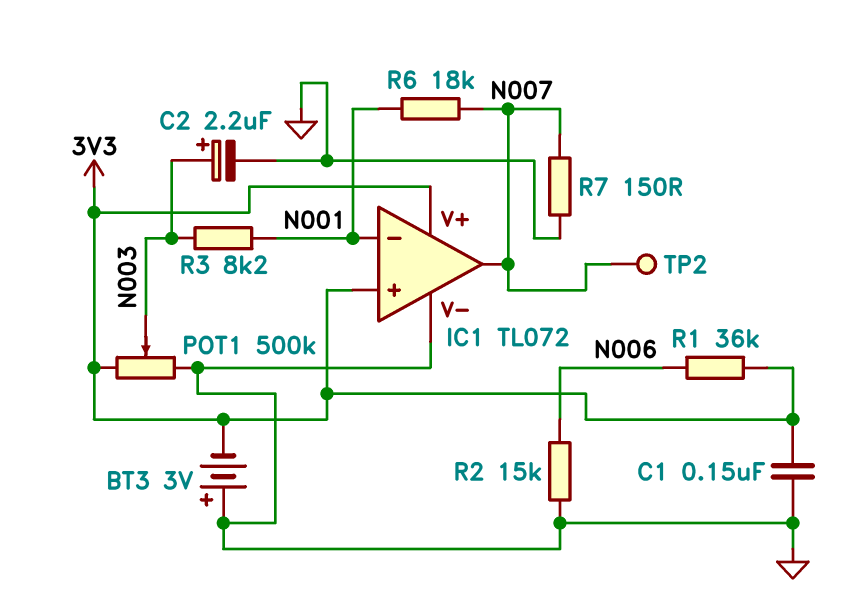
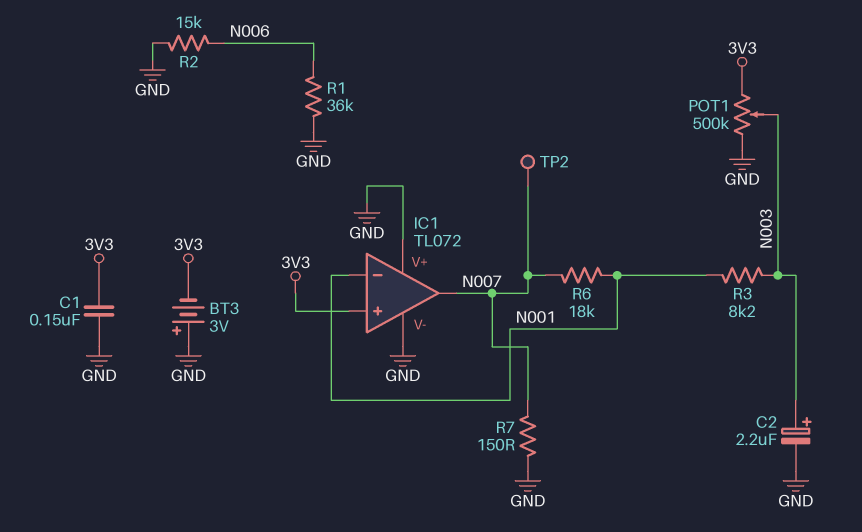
IC1 pin V+: 3V3 -> GND
R1: 36k (3V3, N006) -> 36k (GND, N006)

